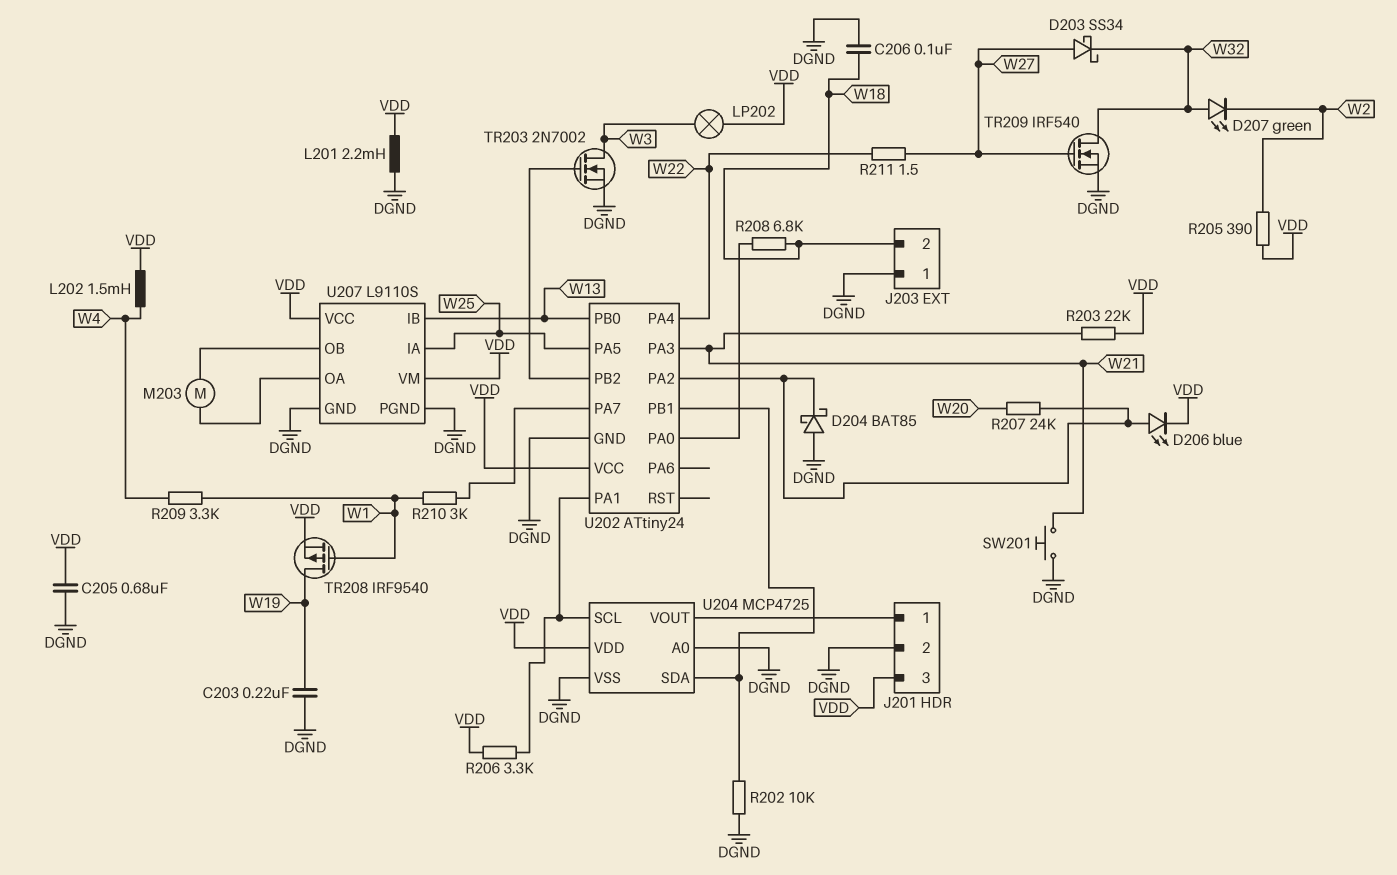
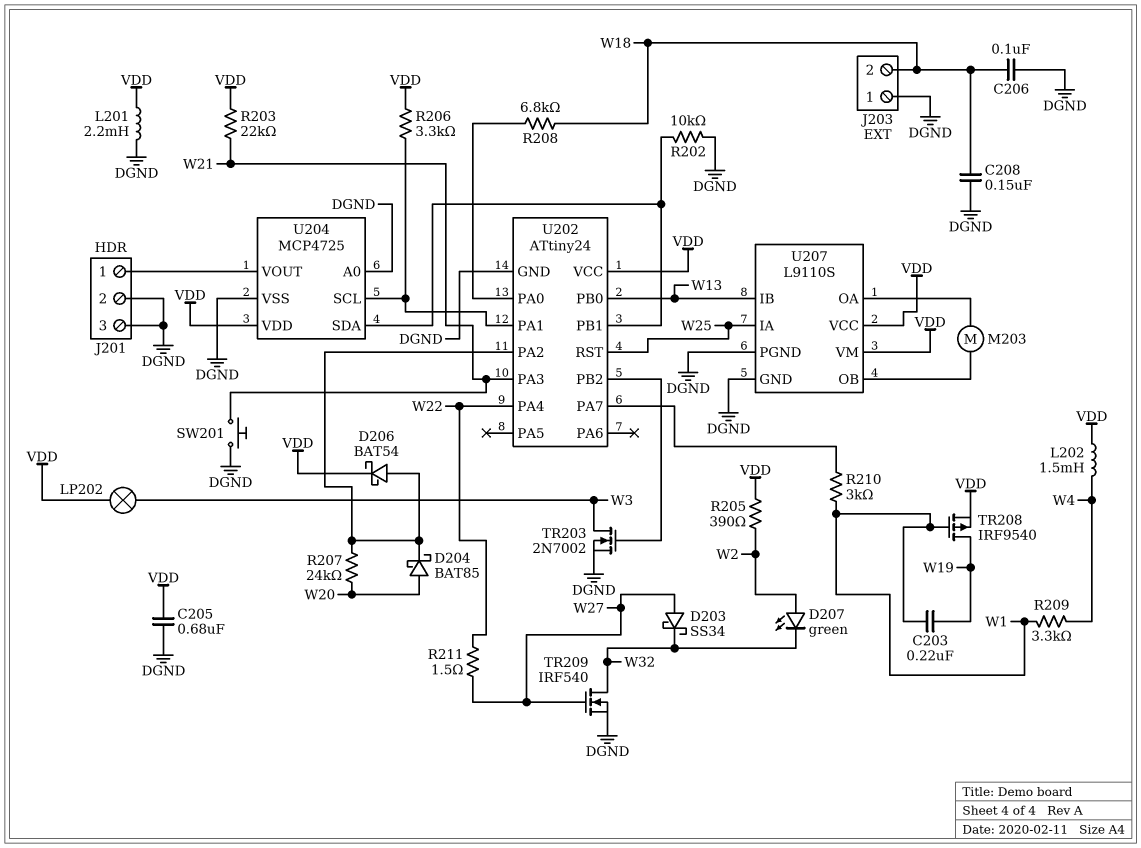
C203: 220nF (DGND, W19) -> 220nF (W1, W19)
C208: none -> 150nF (DGND, W18)
D204: schottky BAT85 (A DGND, K U202/PA2) -> schottky BAT85 (A W20, K U202/PA2)
D206: LED blue (A U202/PA2, K VDD) -> schottky BAT54 (A U202/PA2, K VDD)
D207: LED green (A W32, K W2) -> LED green (A W2, K W32)
J201 pin 3: VDD -> DGND
U202 pin PA5: W25 -> none
U202 pin RST: none -> W25

